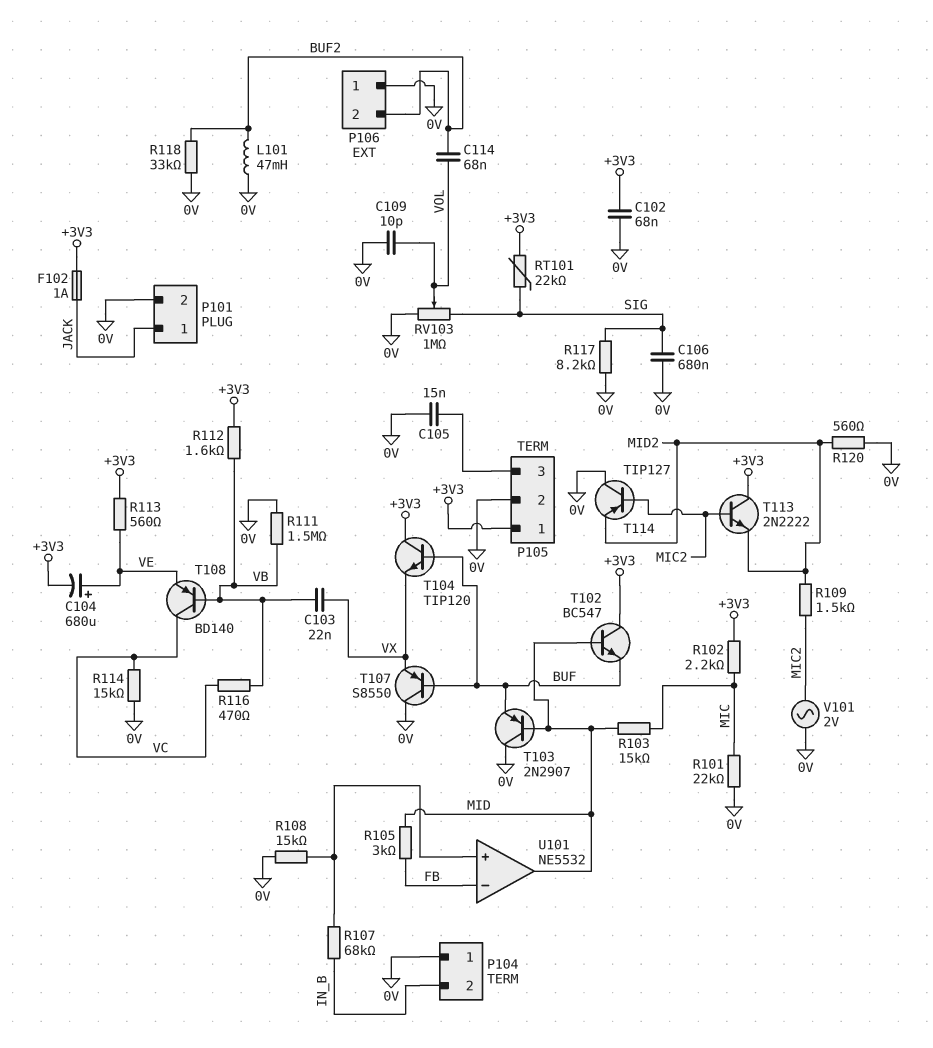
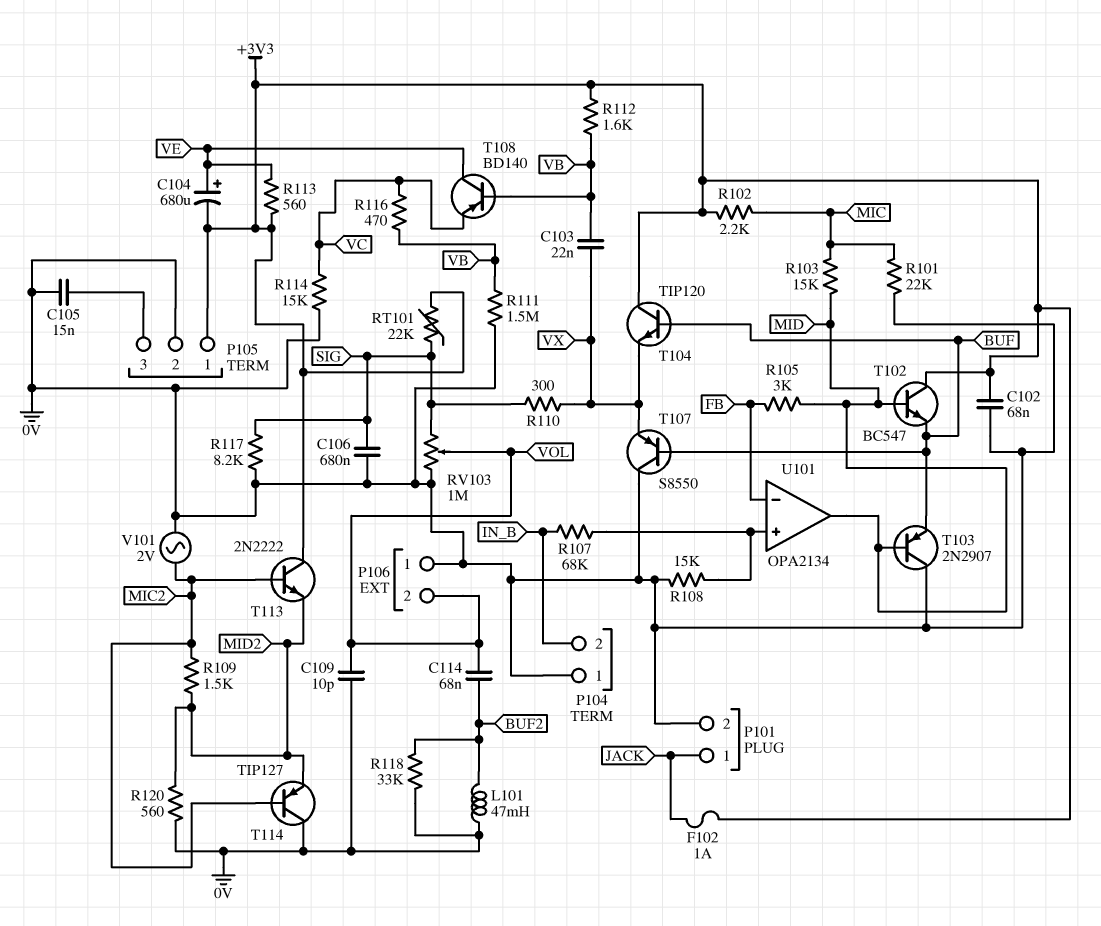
P106 pin 2: BUF2 -> VOL
R110: none -> 300 (SIG, VX)
T108: PNP BD140 (B VB, C VC, E VE) -> PNP BD140 (B VB, C VE, E VC)
U101: NE5532 -> OPA2134

